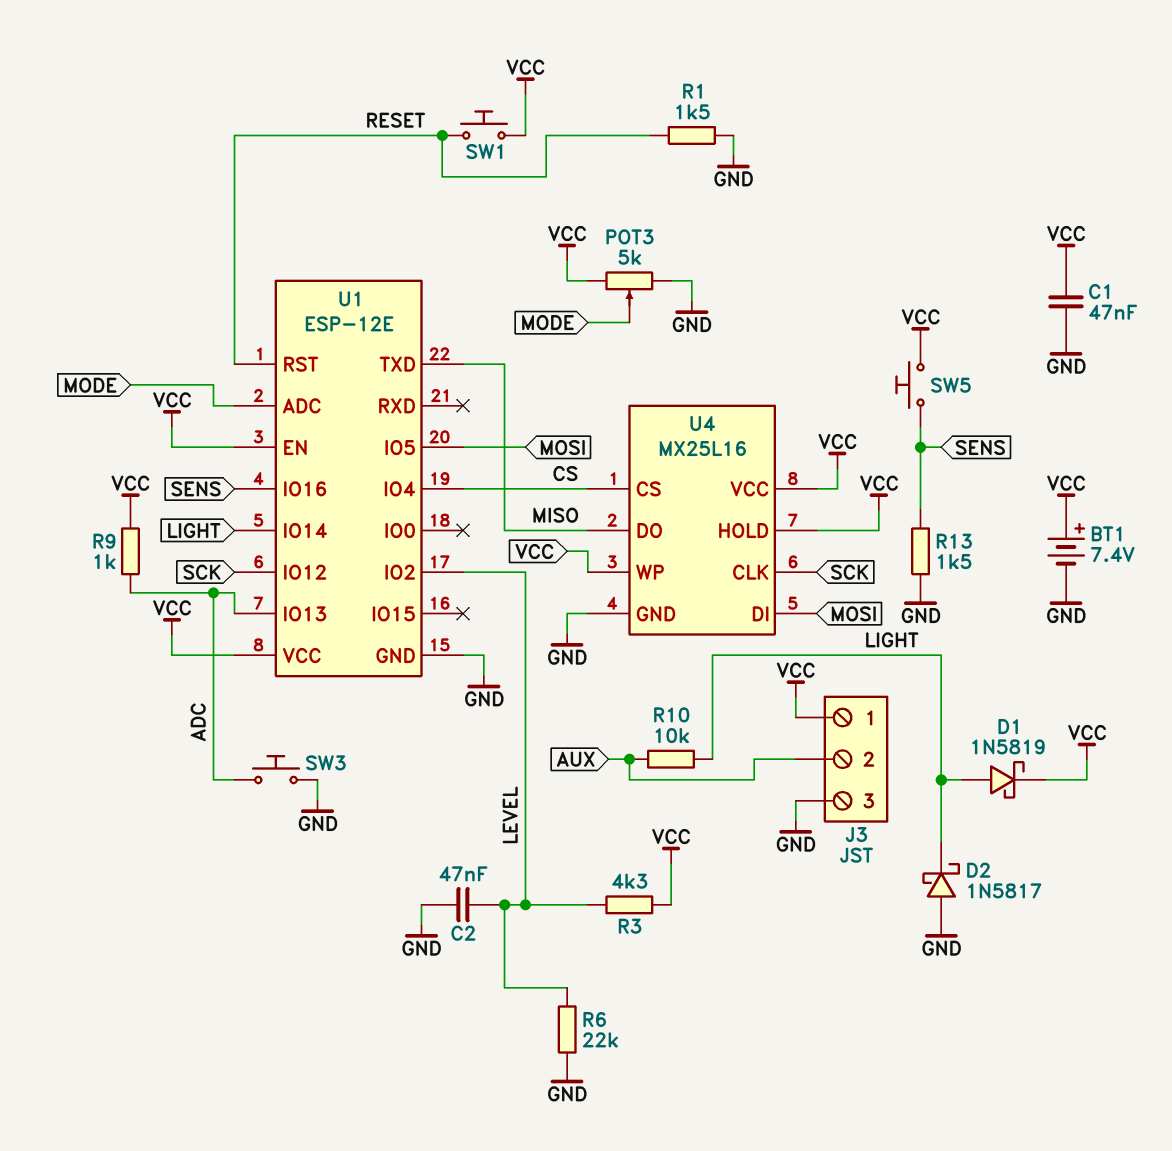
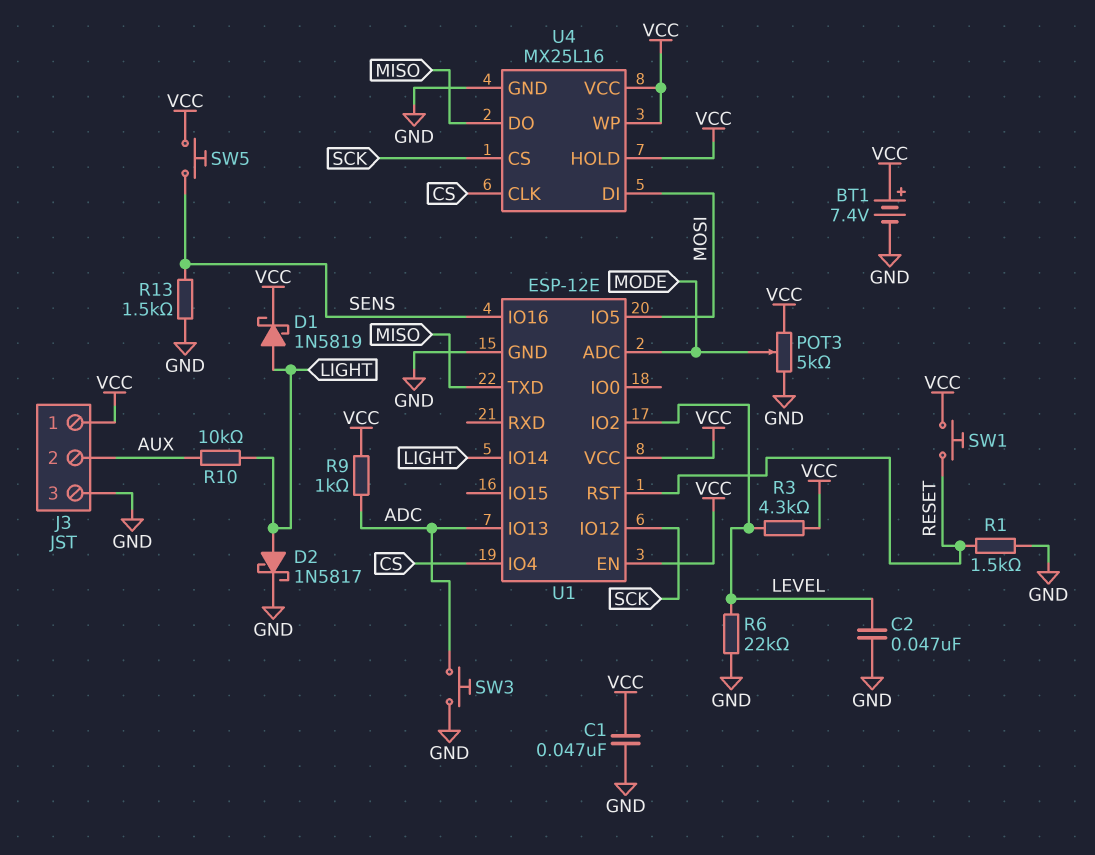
D2: schottky 1N5817 (A GND, K LIGHT) -> schottky 1N5817 (A LIGHT, K GND)
U4 pin CLK: SCK -> CS
U4 pin CS: CS -> SCK

